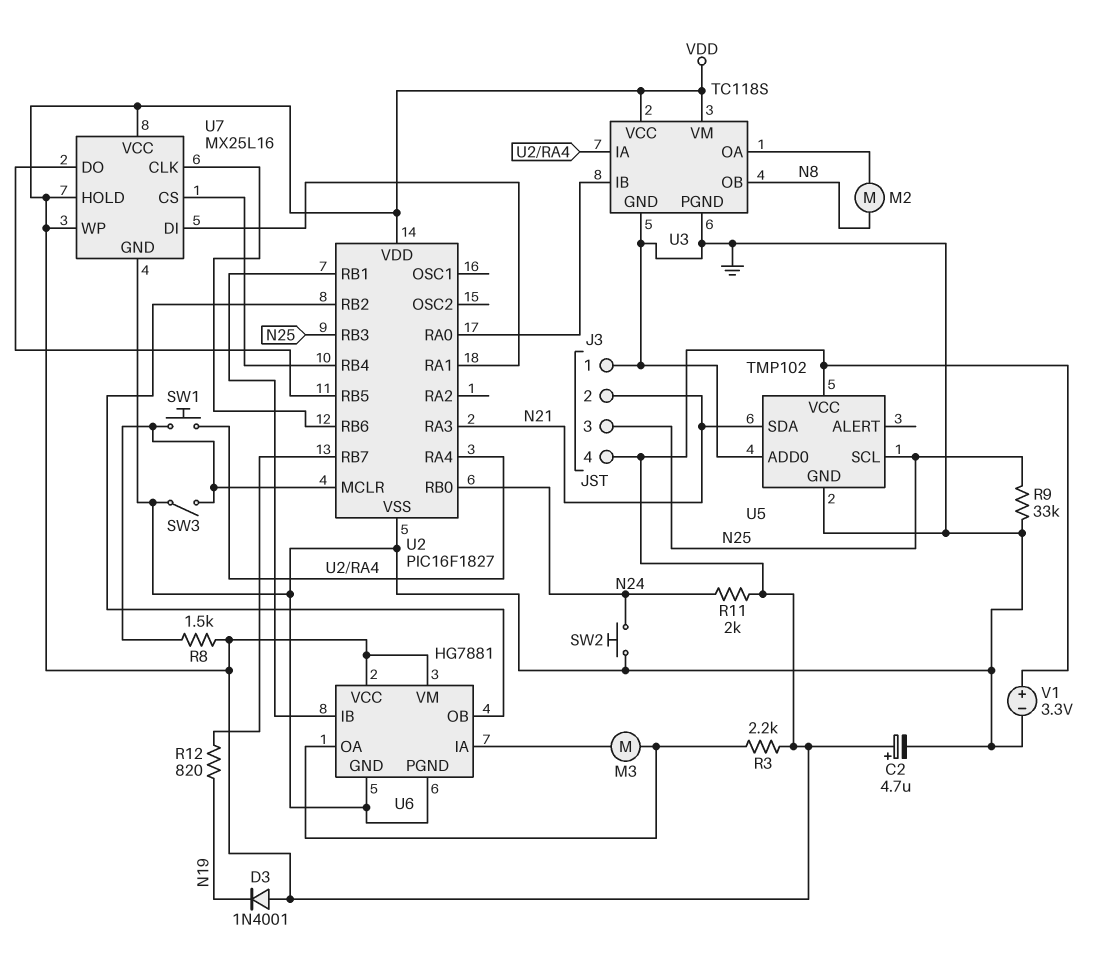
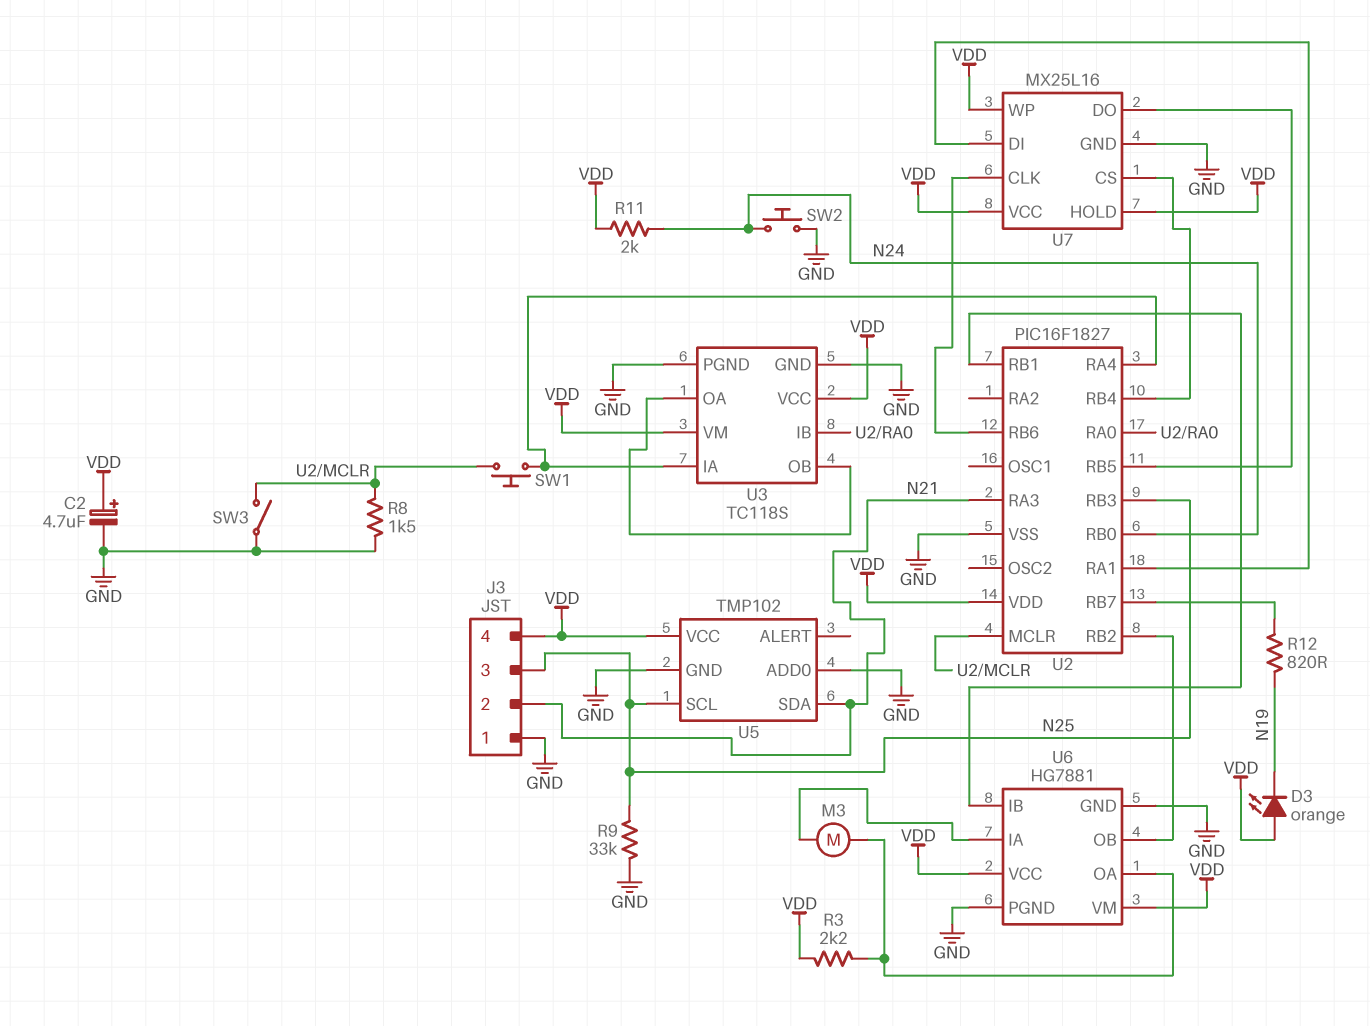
D3: diode 1N4001 (A VDD, K N19) -> LED orange (A VDD, K N19)
M2: motor (N8, U3/OA) -> none
R8: 1.5k (U2/MCLR, VDD) -> 1.5k (GND, U2/MCLR)
U3 pin OB: N8 -> U3/OA
V1: 3.3V (plus VDD, minus GND) -> none

